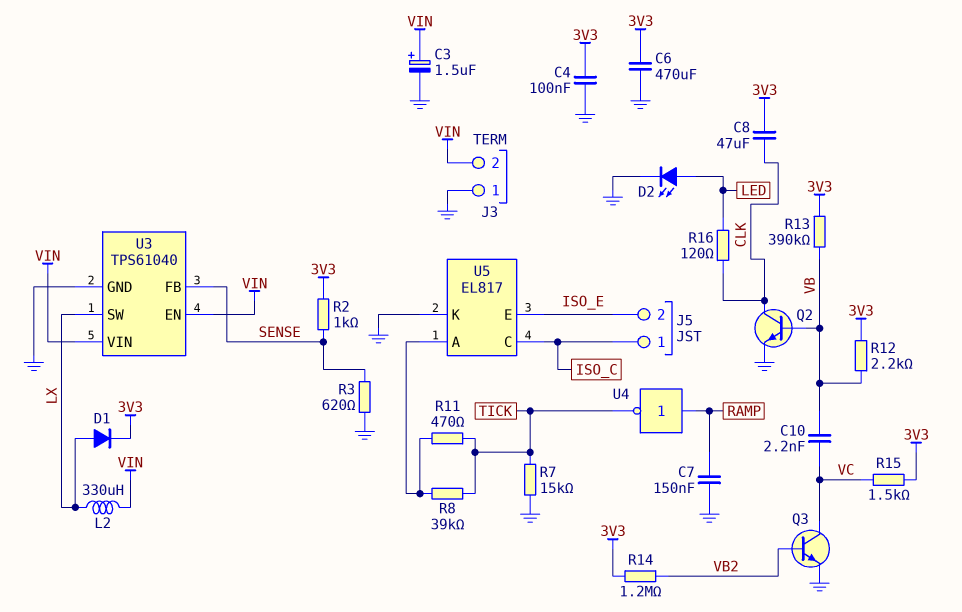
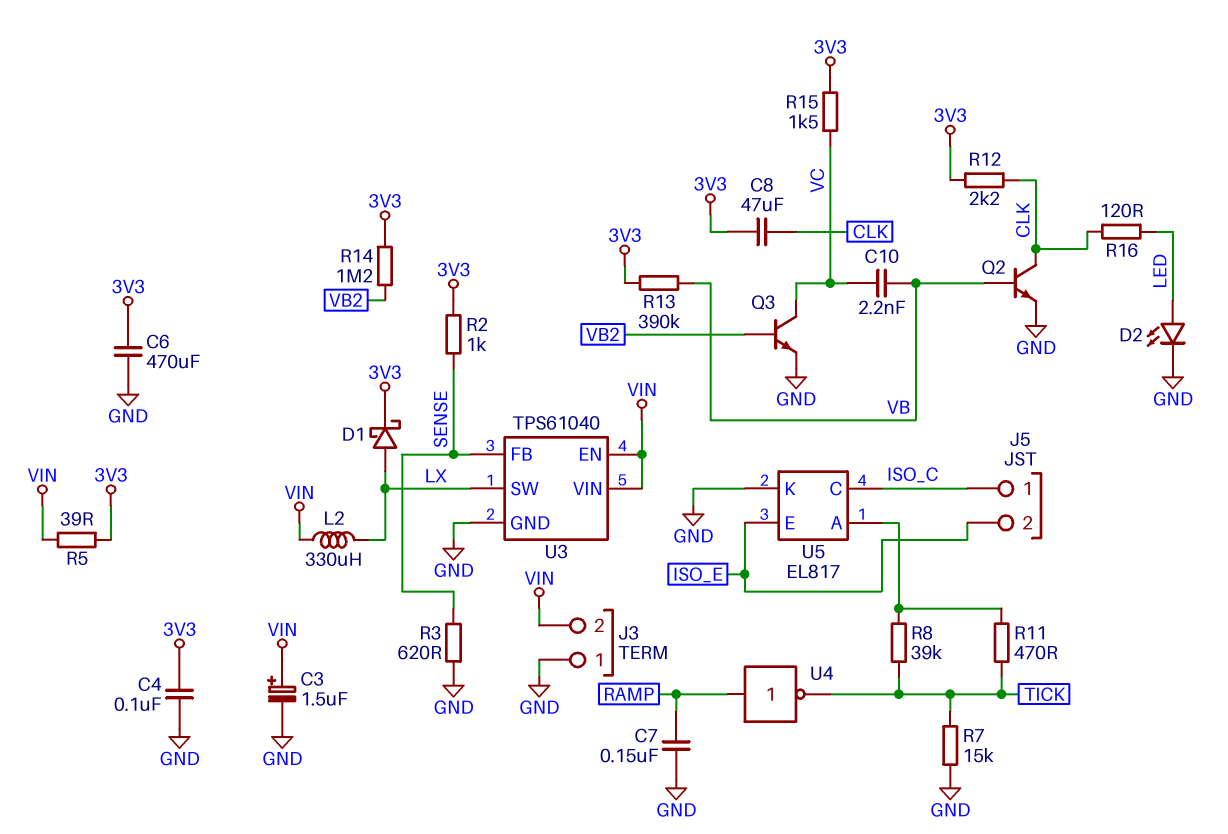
D1: diode (A LX, K 3V3) -> schottky (A LX, K 3V3)
R5: none -> 39 (3V3, VIN)
R12: 2.2k (3V3, VB) -> 2.2k (3V3, CLK)

